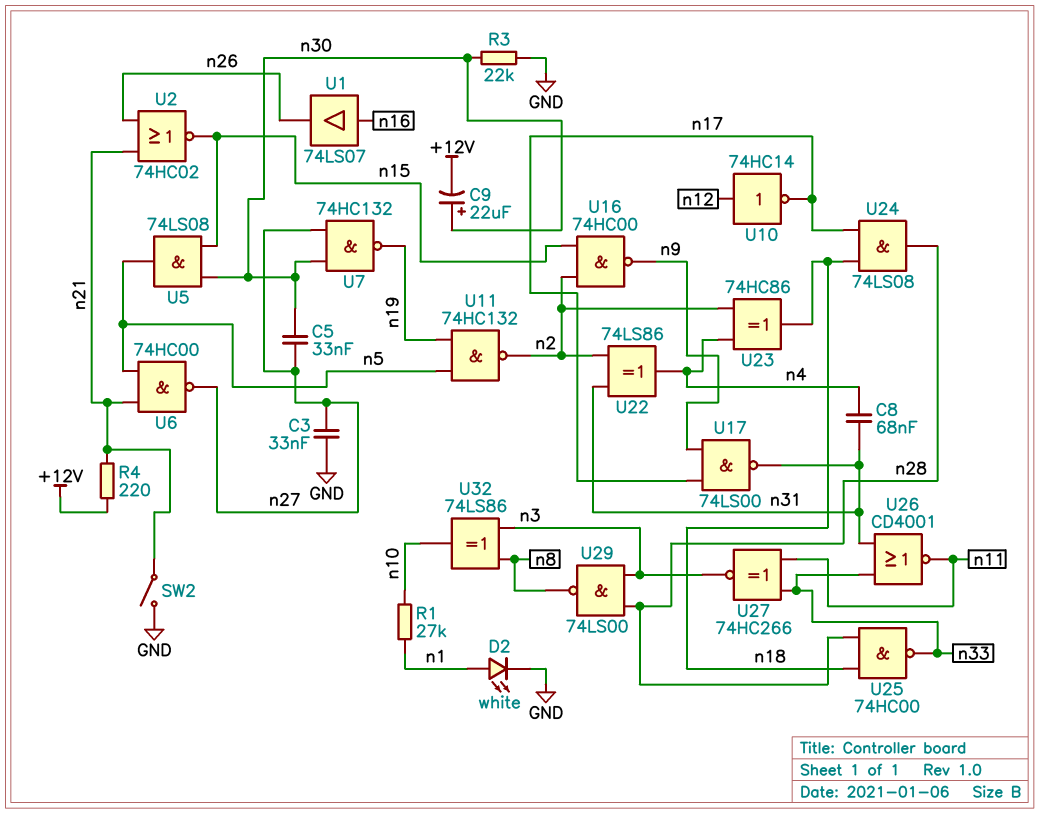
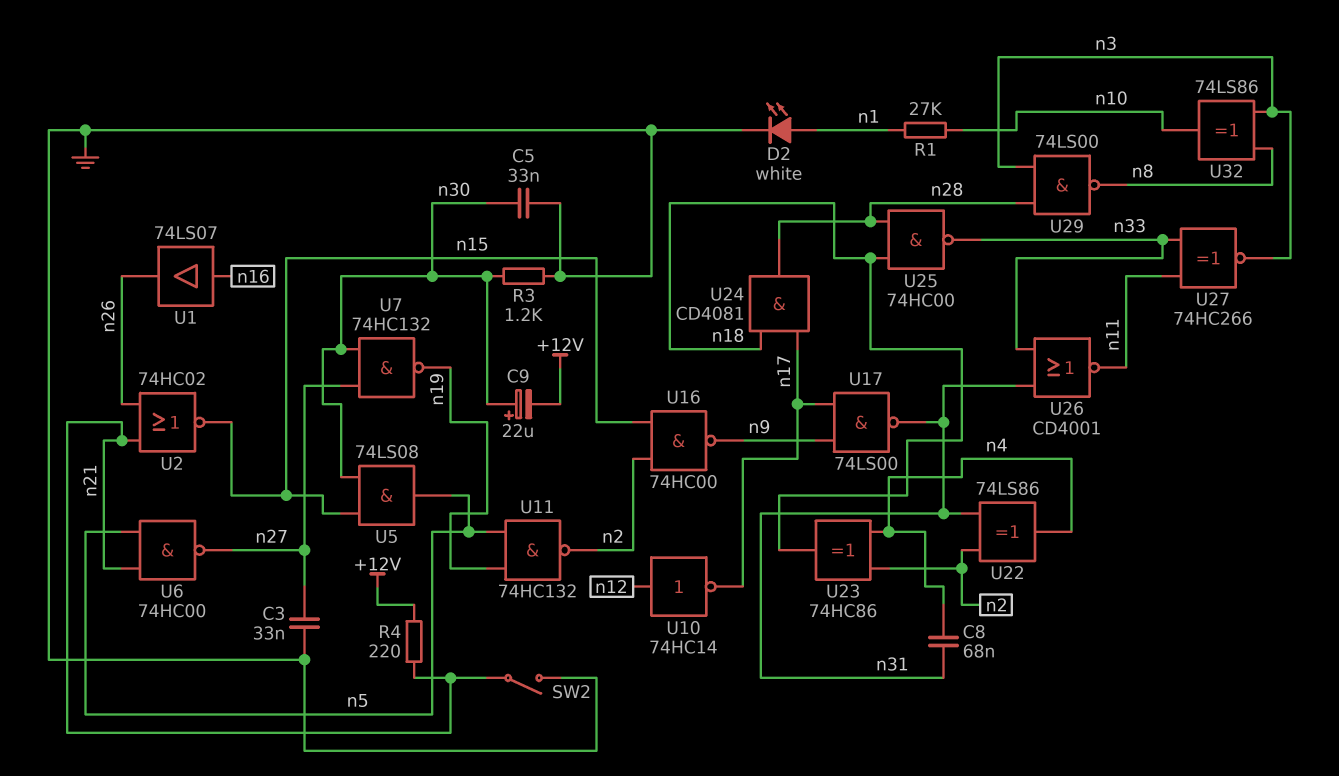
C5: 33nF (n27, n30) -> 33nF (GND, n30)
R3: 22k (GND, n30) -> 1.2k (GND, n30)
U24: AND 74LS08 (in n17, in n18, out n28) -> AND CD4081 (in n17, in n18, out n28)

